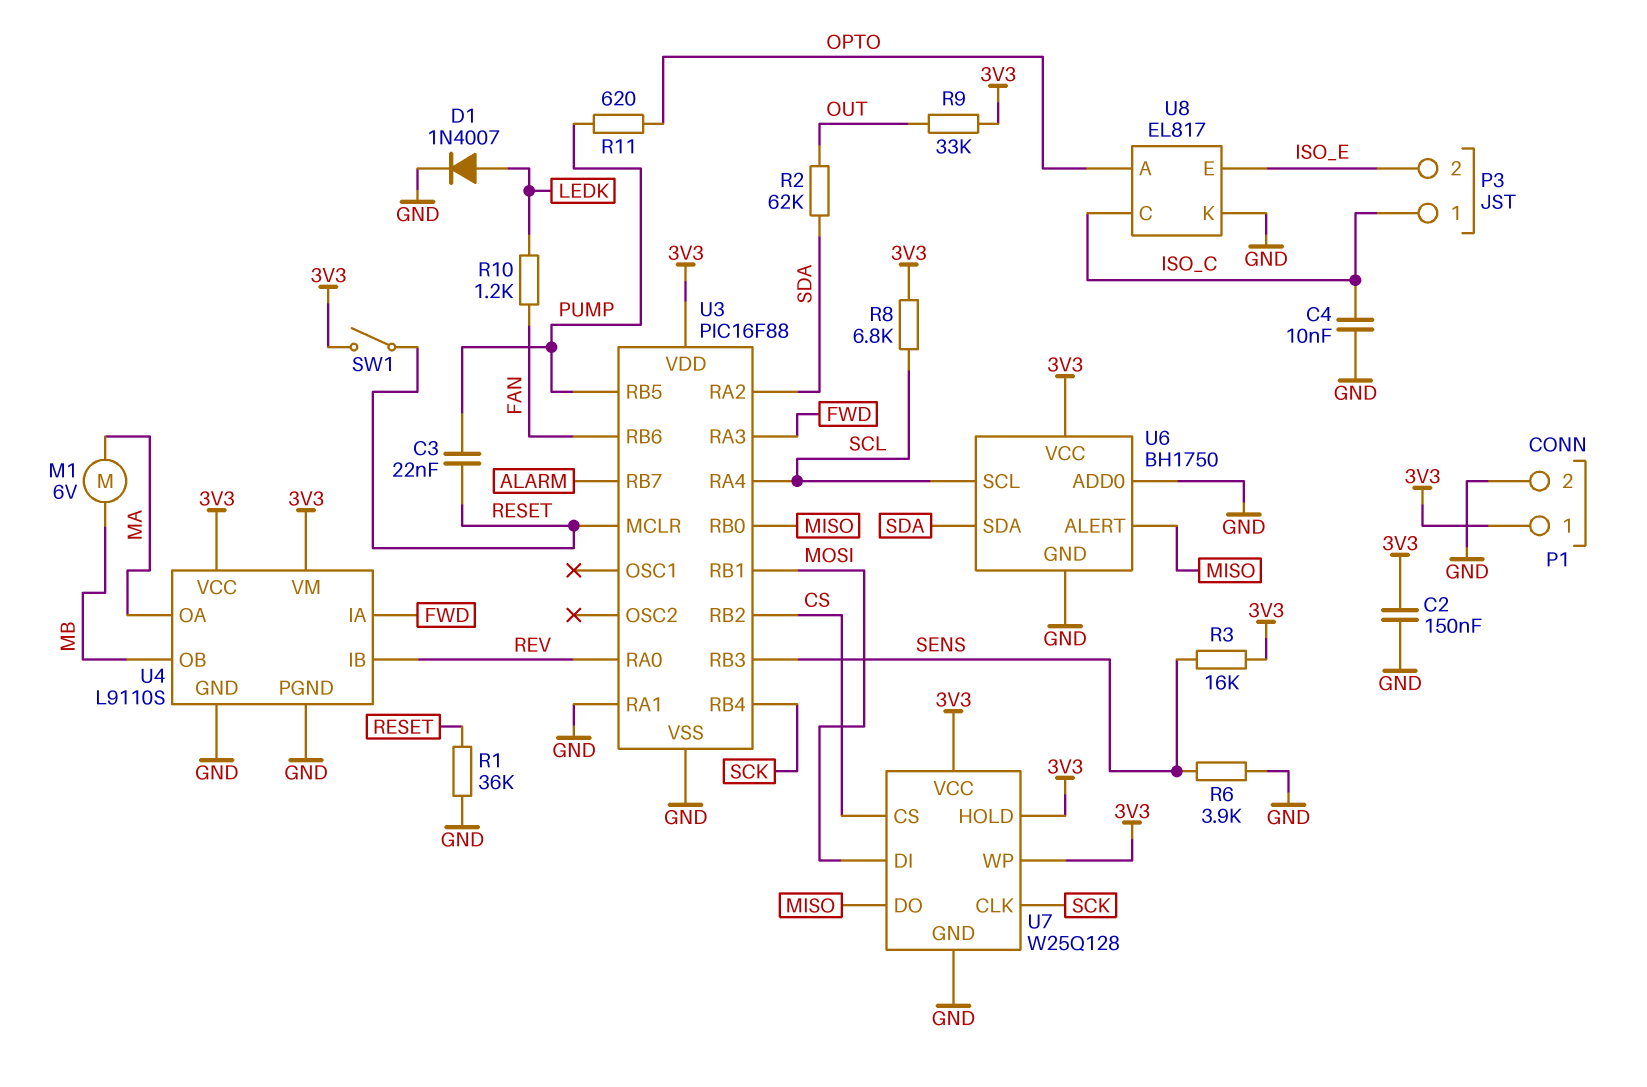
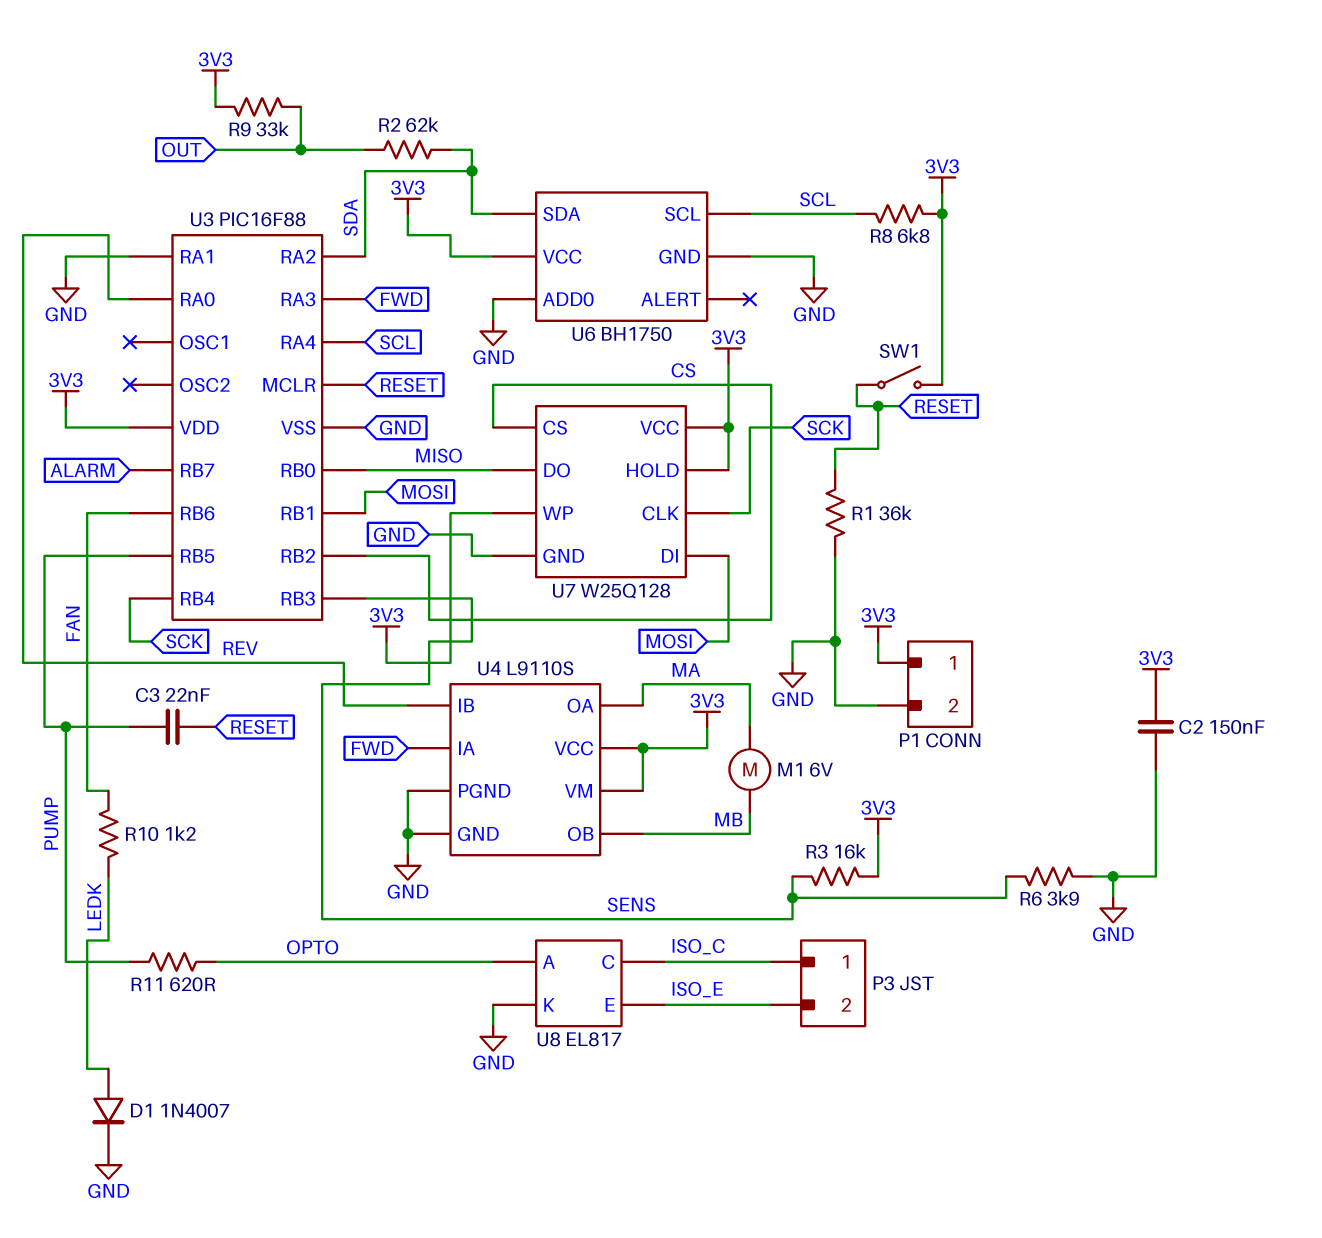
C4: 10nF (GND, ISO_C) -> none
U6 pin ALERT: MISO -> none

